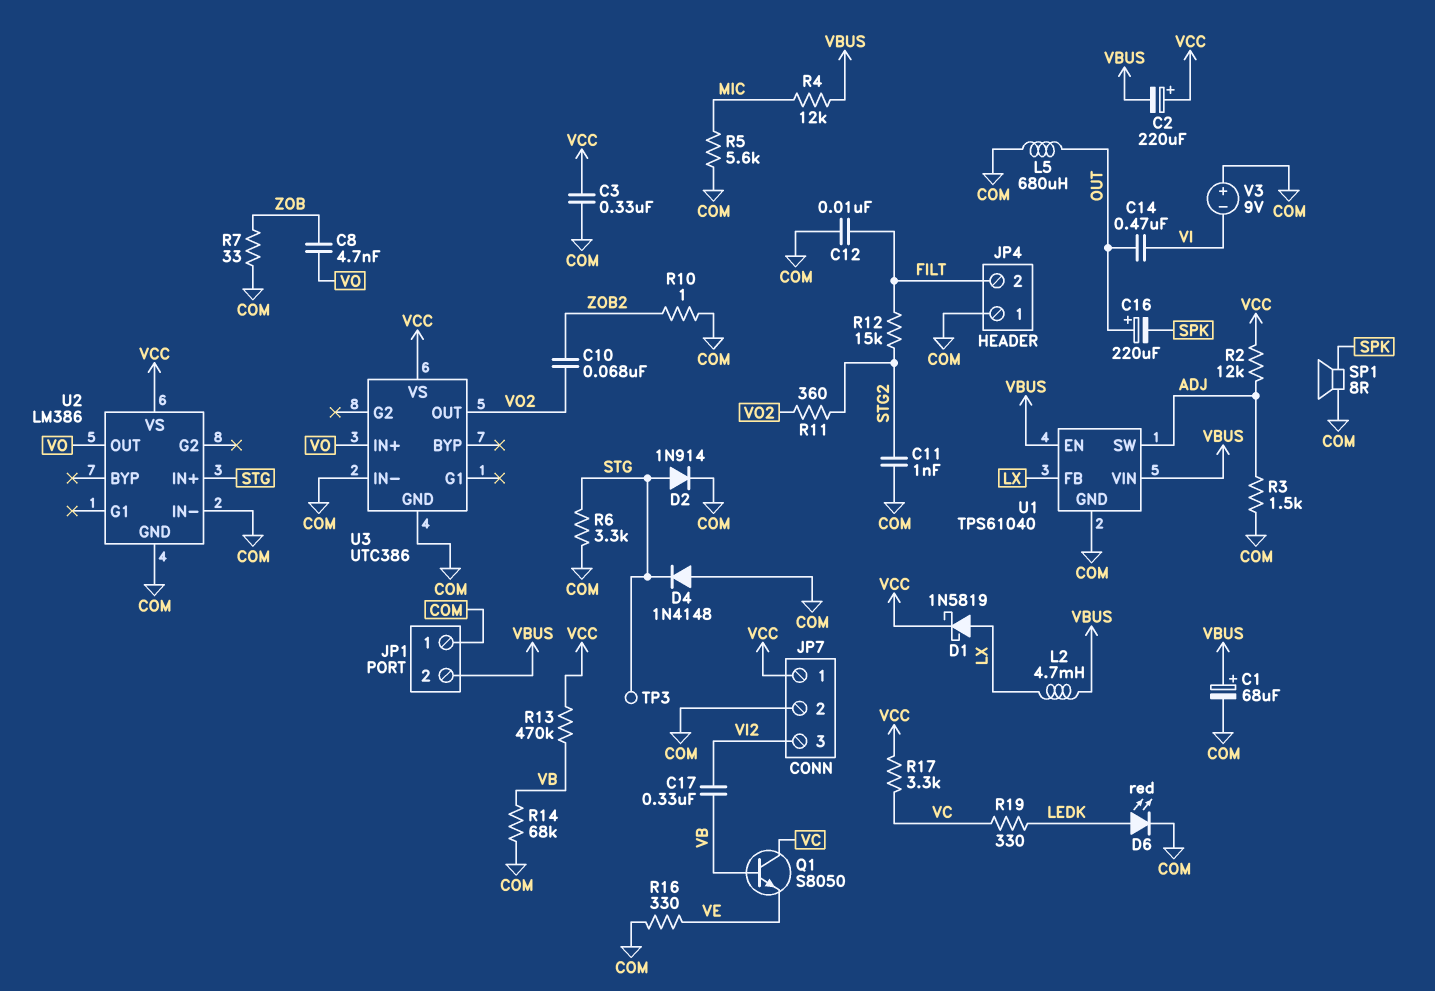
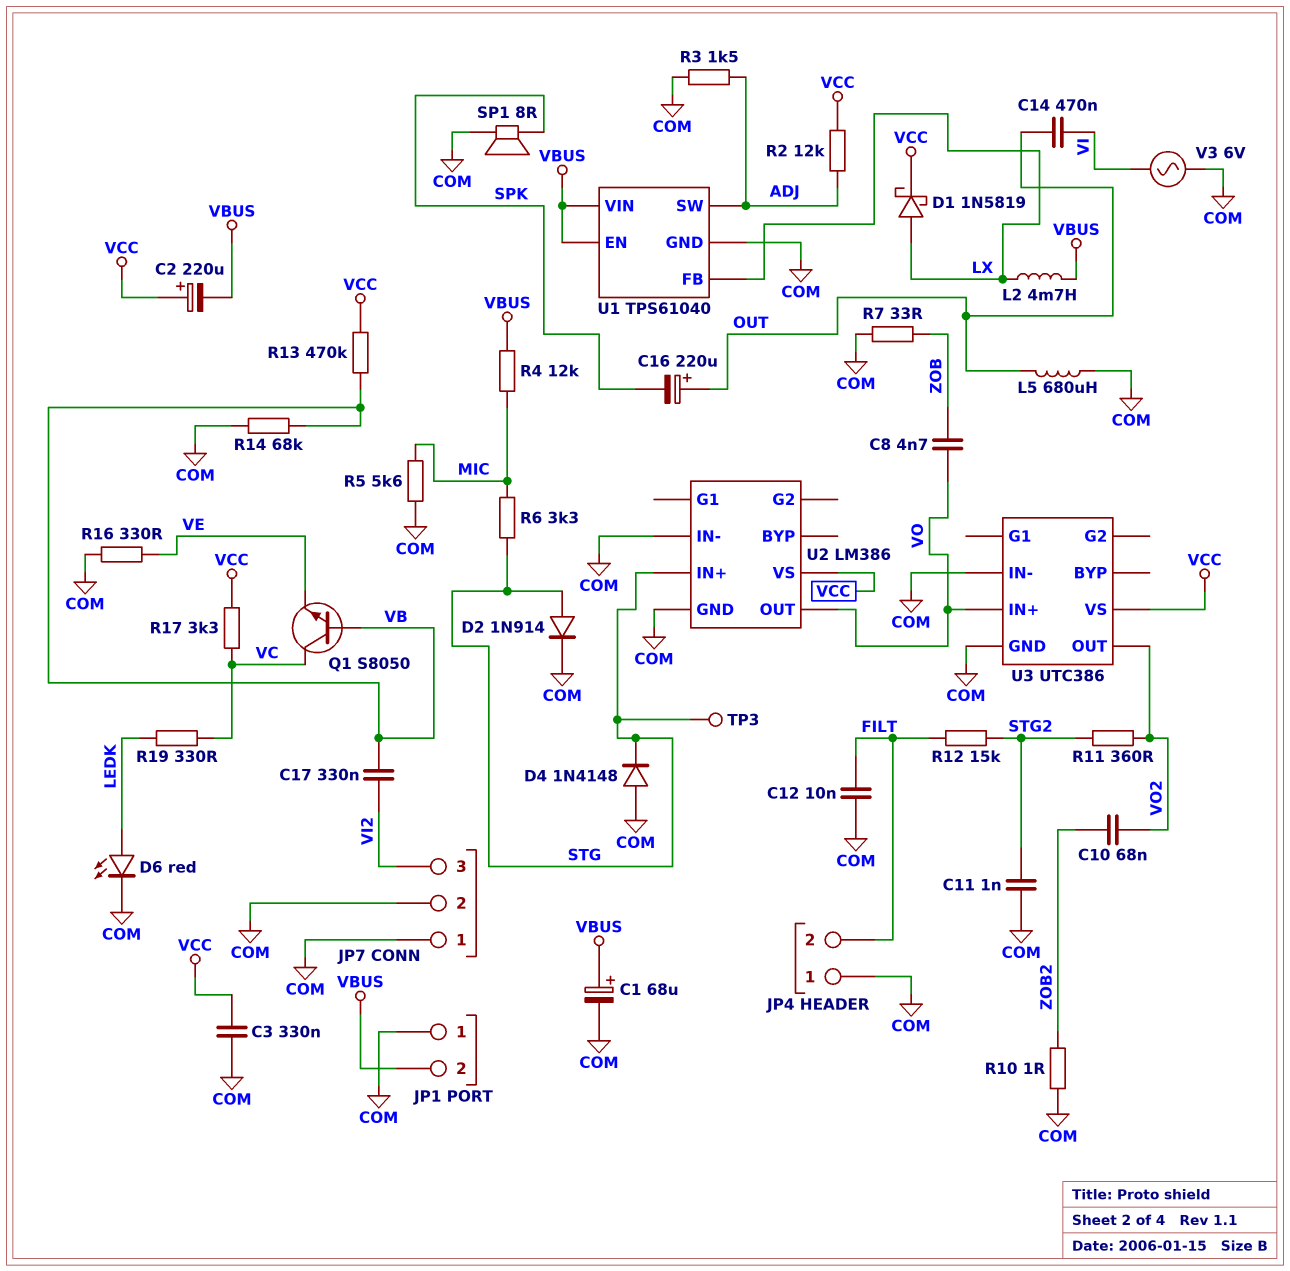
JP7 pin 1: VCC -> COM
R6: 3.3k (COM, STG) -> 3.3k (MIC, STG)
V3: 9V (plus COM, minus VI) -> AC 6V (COM, VI)

